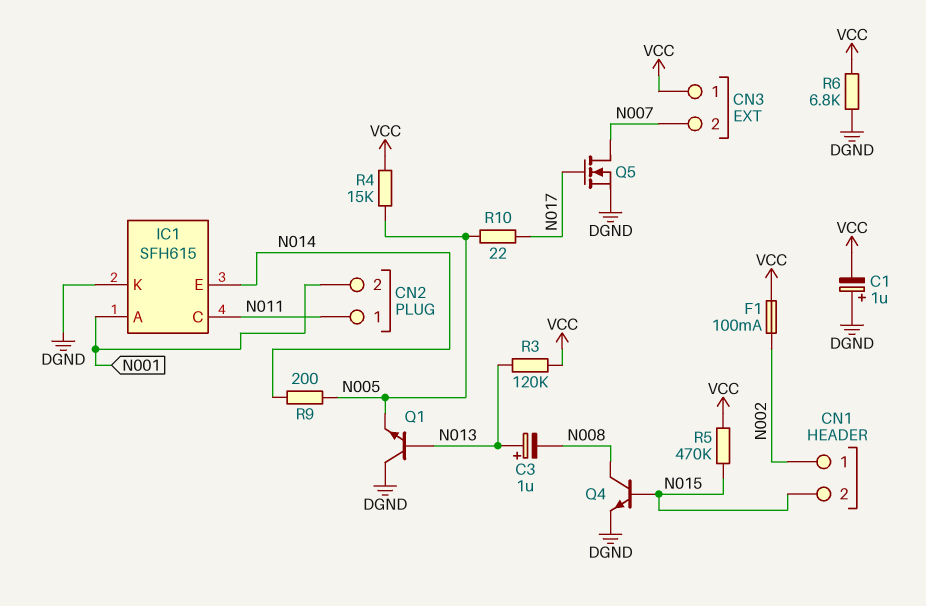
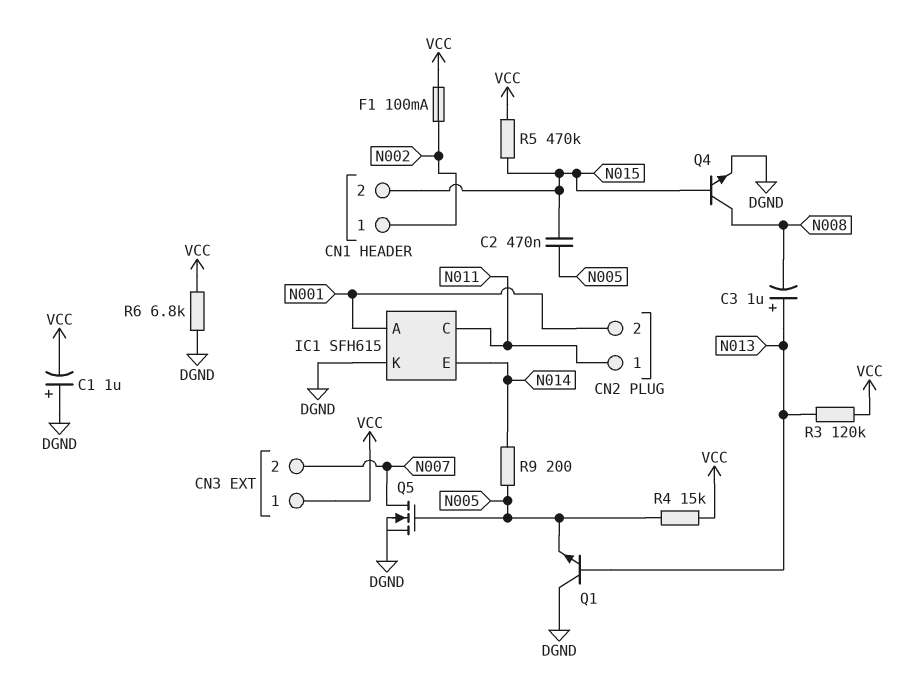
C2: none -> 470nF (N005, N015)
Q5: NMOS (G N017, D N007, S DGND) -> NMOS (G N005, D N007, S DGND)
R10: 22 (N005, N017) -> none

